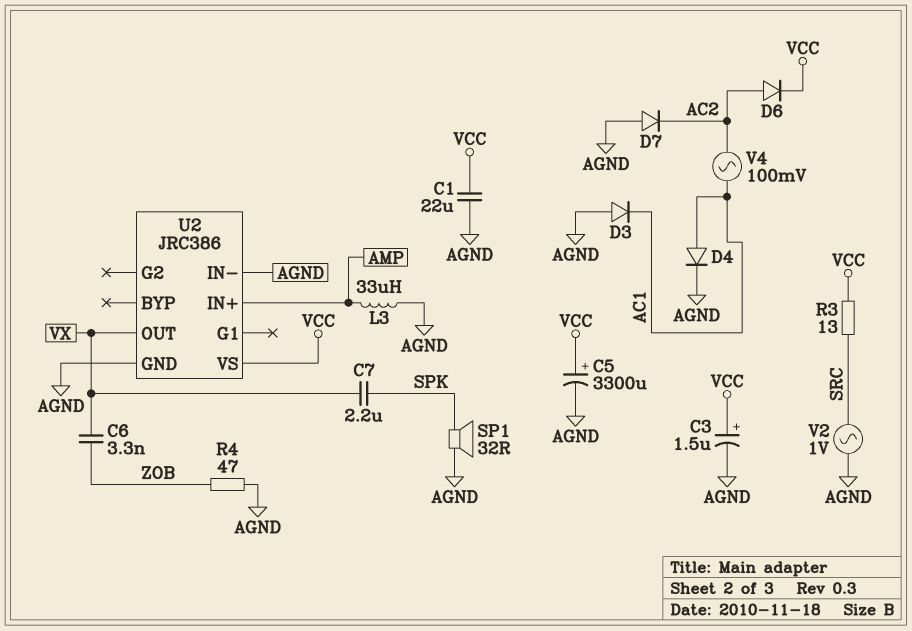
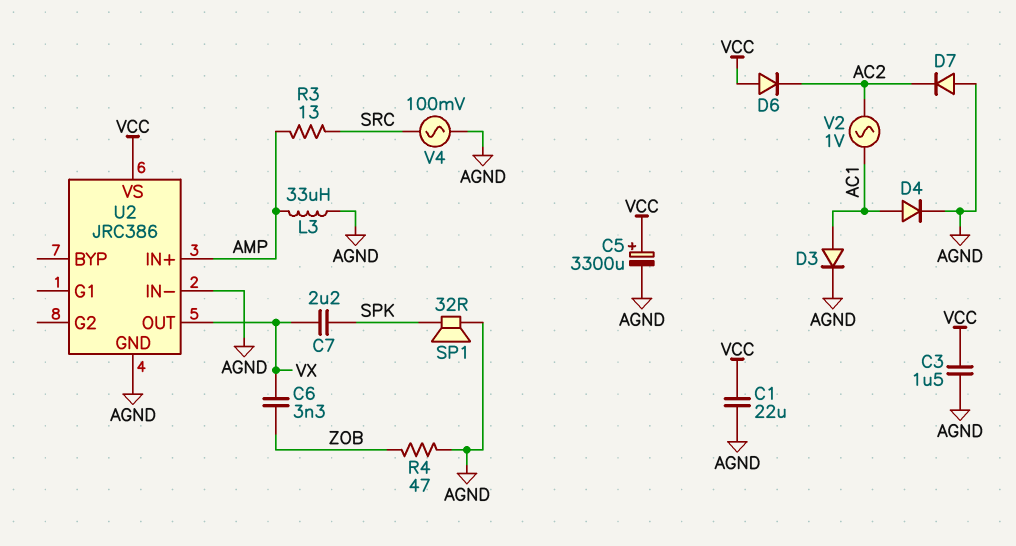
C3: 1.5uF (plus VCC, minus AGND) -> 1.5uF (AGND, VCC)
D3: diode (A AGND, K AC1) -> diode (A AC1, K AGND)
D6: diode (A AC2, K VCC) -> diode (A VCC, K AC2)
R3: 13 (SRC, VCC) -> 13 (AMP, SRC)
V2: AC 1V (AGND, SRC) -> AC 1V (AC1, AC2)
V4: AC 100mV (AC1, AC2) -> AC 100mV (AGND, SRC)

